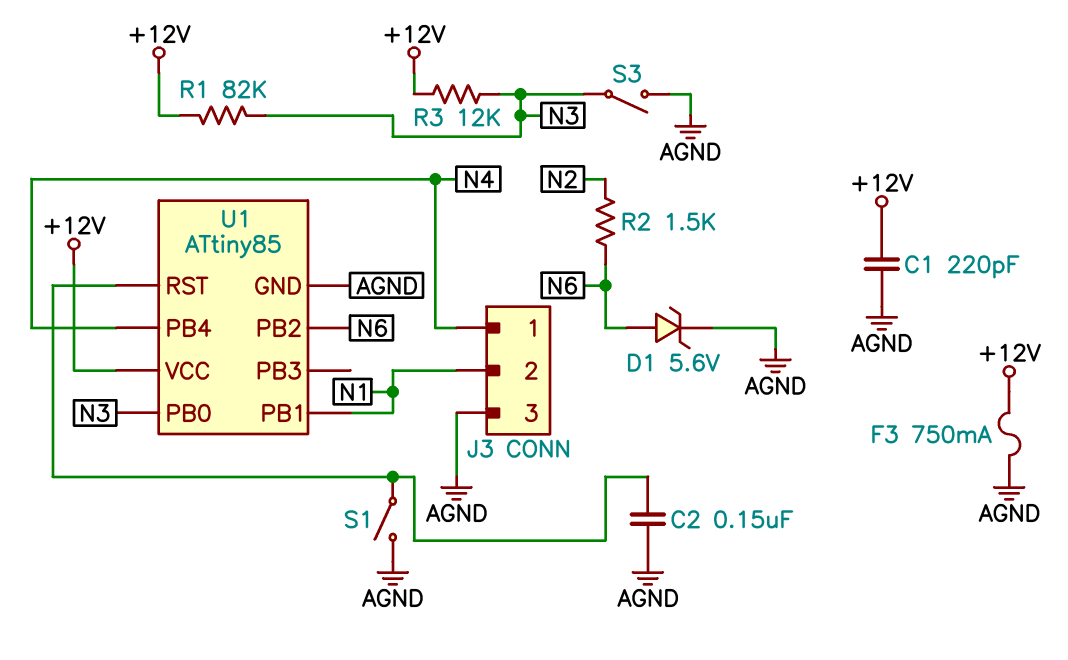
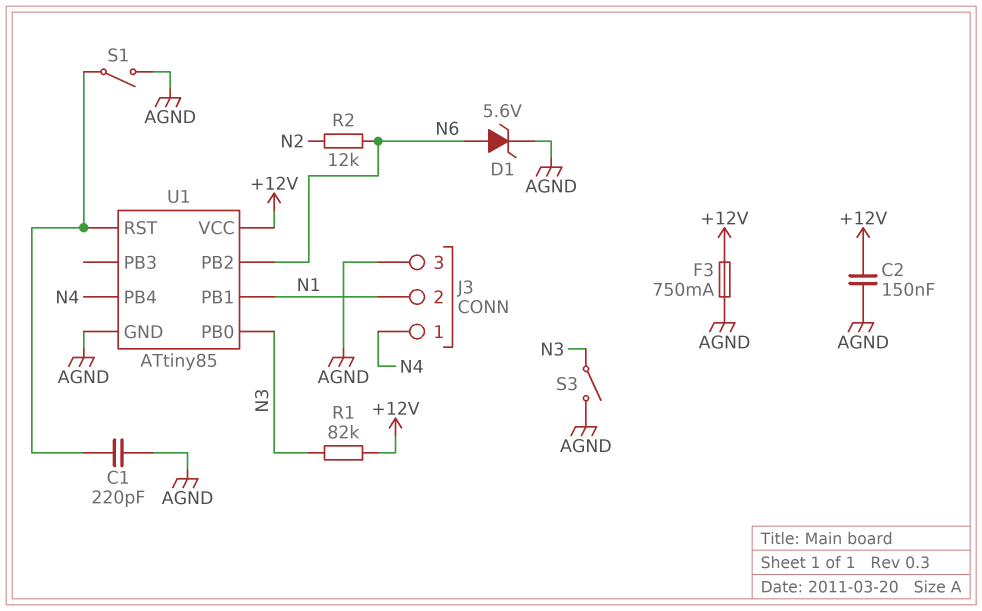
C1: 220pF (+12V, AGND) -> 220pF (AGND, U1/RST)
C2: 150nF (AGND, U1/RST) -> 150nF (+12V, AGND)
R2: 1.5k (N2, N6) -> 12k (N2, N6)
R3: 12k (+12V, N3) -> none

